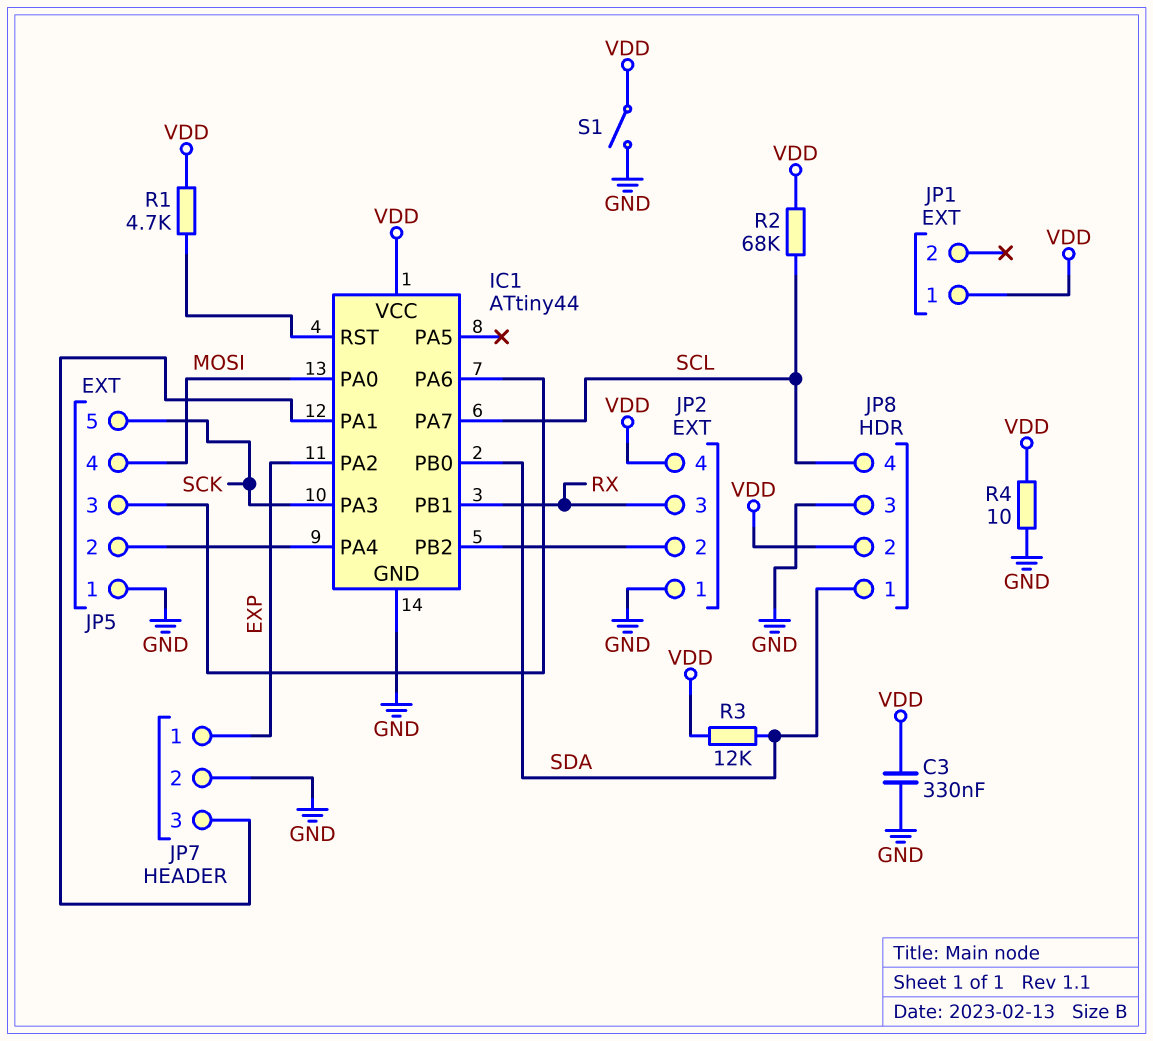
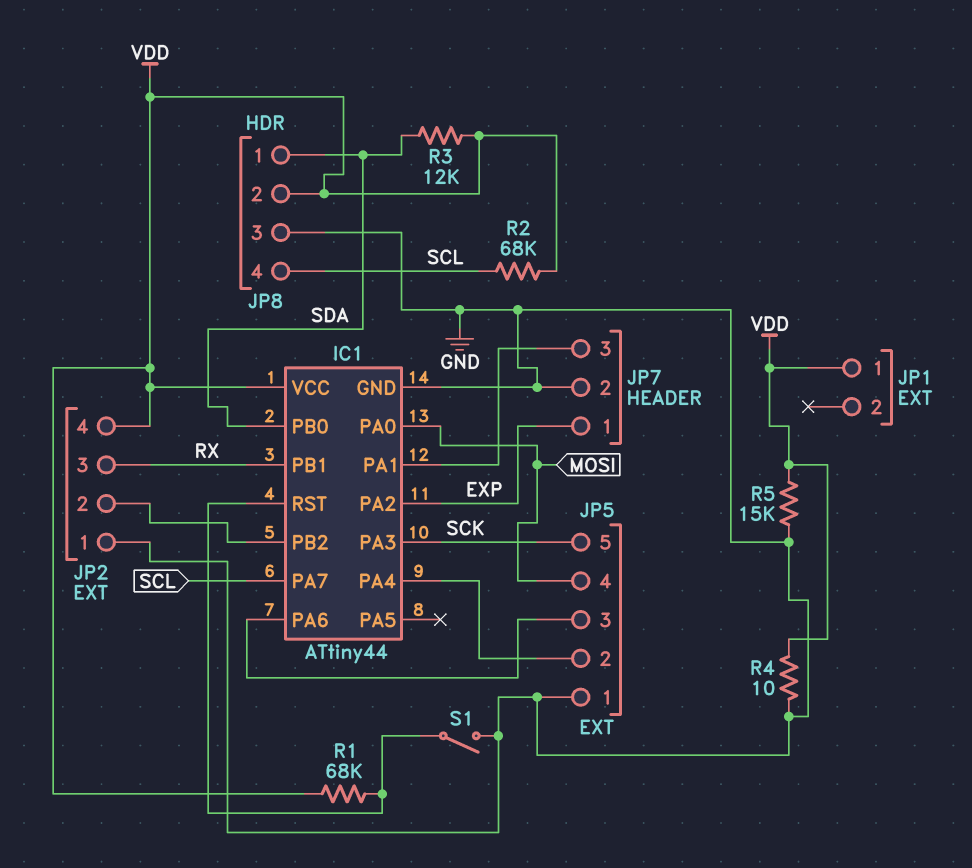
C3: 330nF (GND, VDD) -> none
R1: 4.7k (IC1/RST, VDD) -> 68k (IC1/RST, VDD)
R5: none -> 15k (GND, VDD)
S1: switch (GND, VDD) -> switch (GND, IC1/RST)

